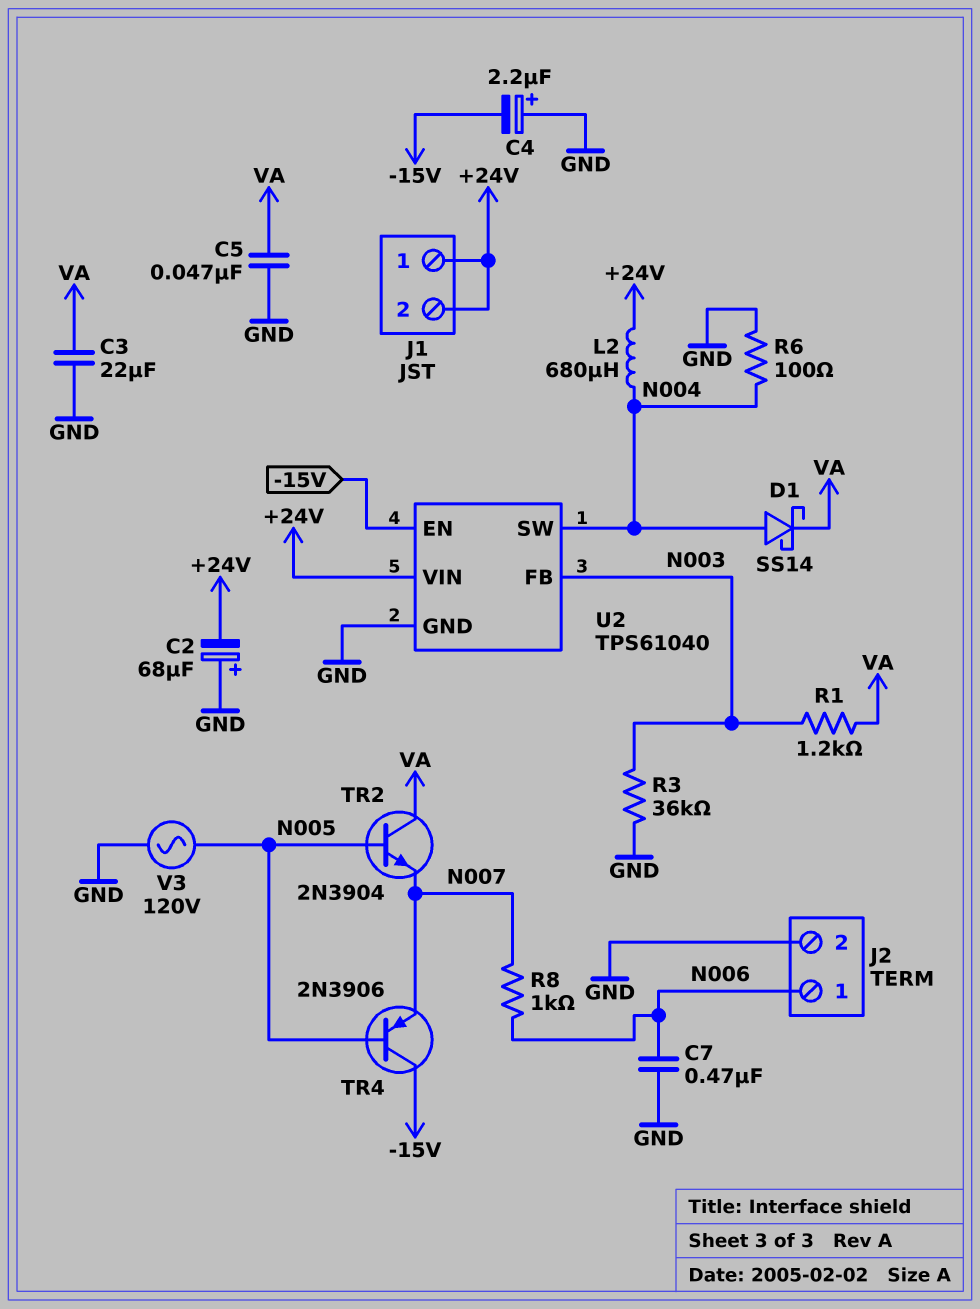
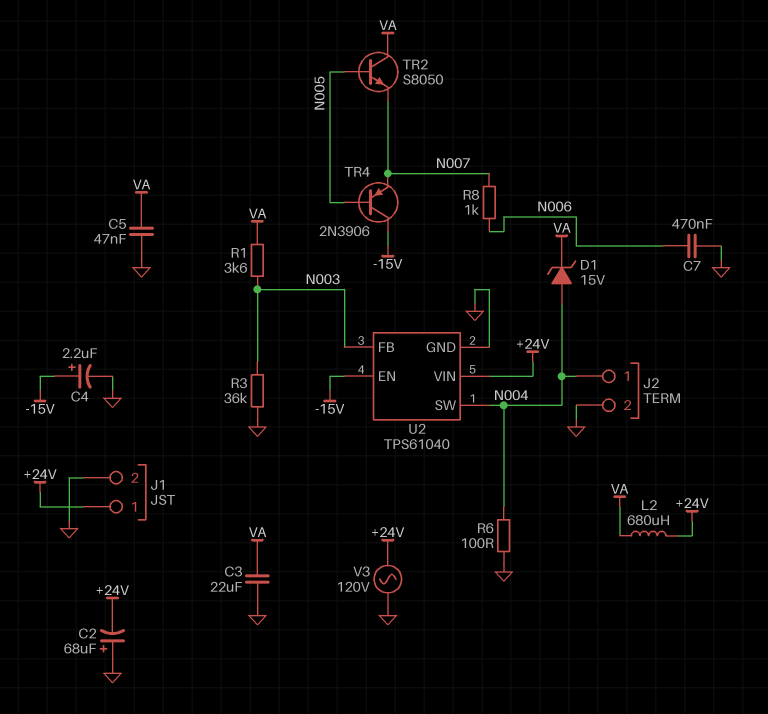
C4: 2.2uF (plus GND, minus -15V) -> 2.2uF (plus -15V, minus GND)
D1: schottky SS14 (A N004, K VA) -> zener 15V (A N004, K VA)
J1 pin 2: +24V -> GND
J2 pin 1: N006 -> N004
L2: 680uH (+24V, N004) -> 680uH (+24V, VA)
R1: 1.2k (N003, VA) -> 3.6k (N003, VA)
TR2: NPN 2N3904 (B N005, C VA, E N007) -> NPN S8050 (B N005, C VA, E N007)
V3: AC 120V (GND, N005) -> AC 120V (+24V, GND)

